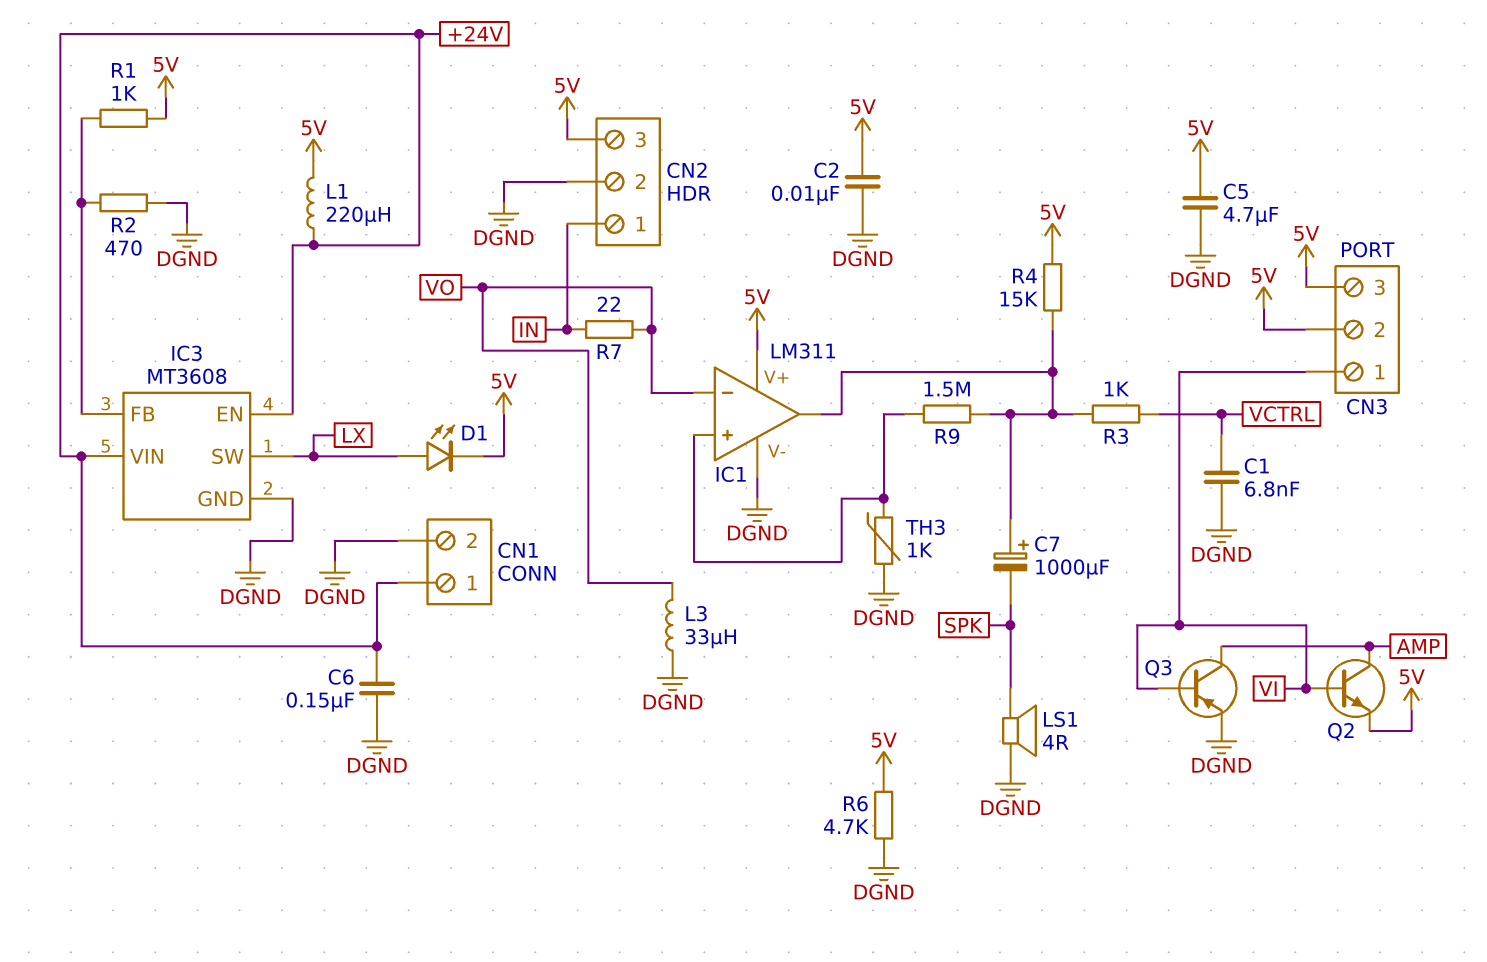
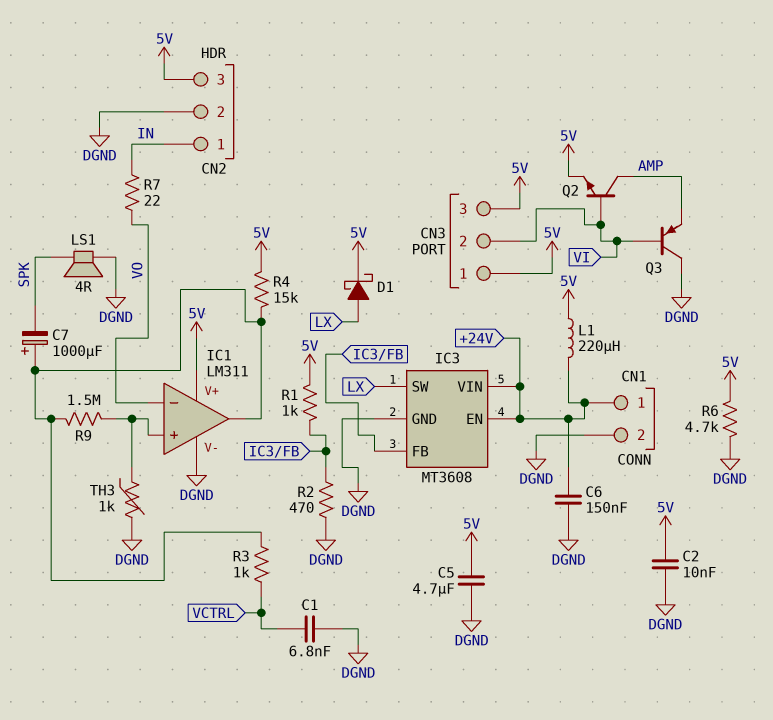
CN3 pin 1: VI -> 5V
CN3 pin 2: 5V -> VI
D1: LED (A LX, K 5V) -> schottky (A LX, K 5V)
L3: 33uH (DGND, VO) -> none
Q3: PNP (B VI, C AMP, E DGND) -> PNP (B VI, C DGND, E AMP)

